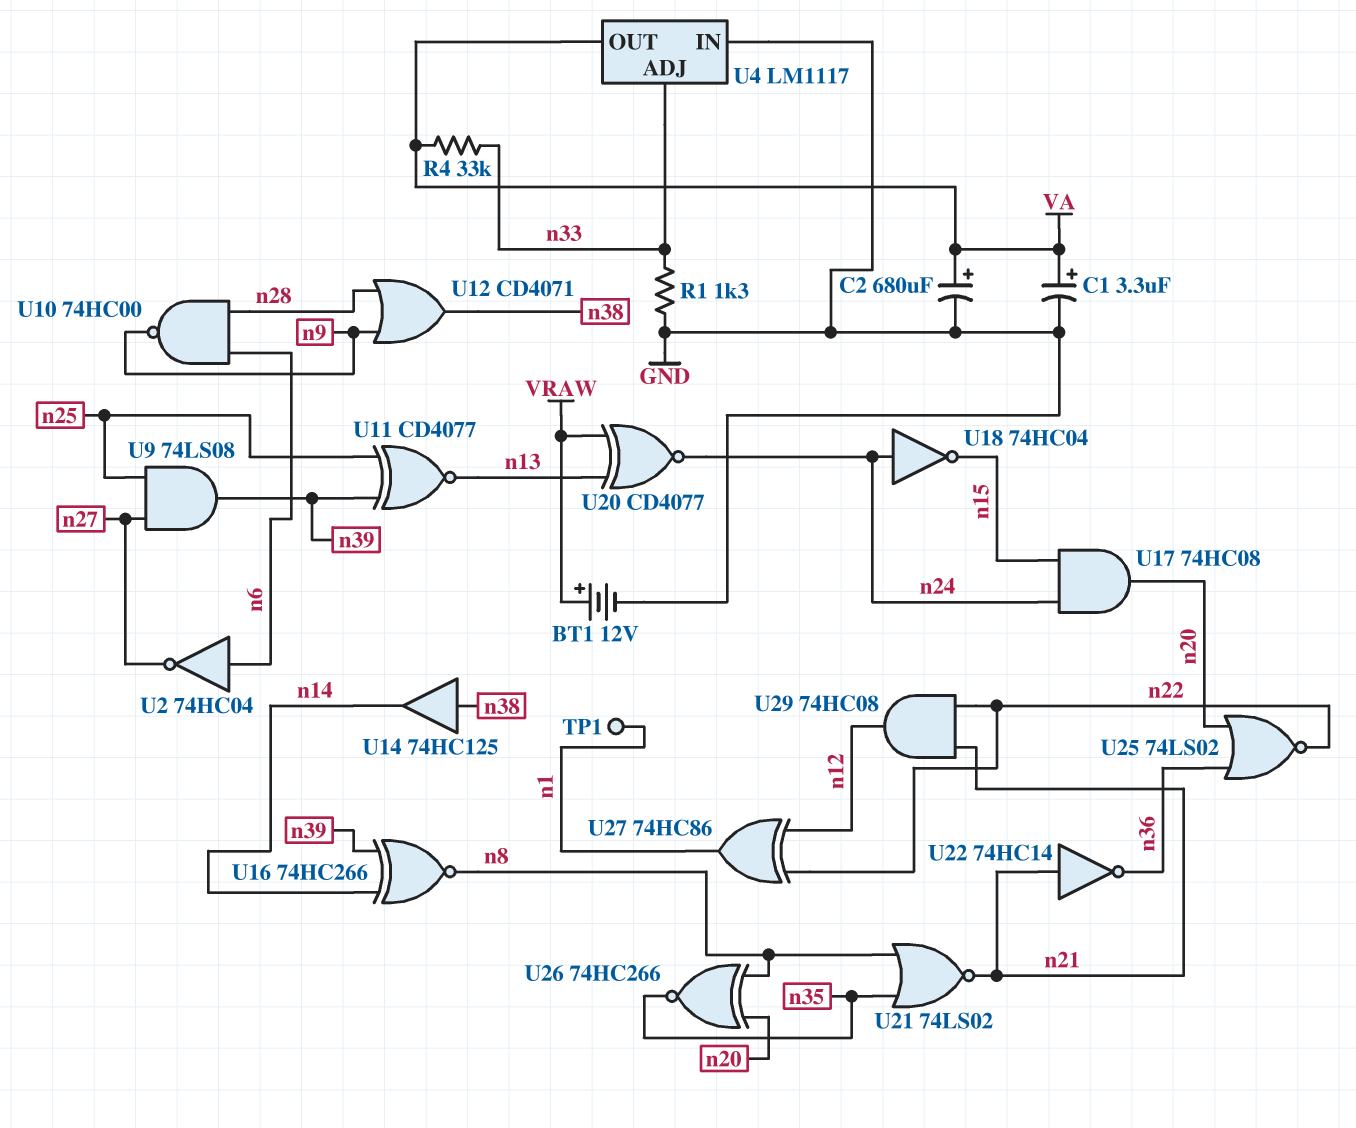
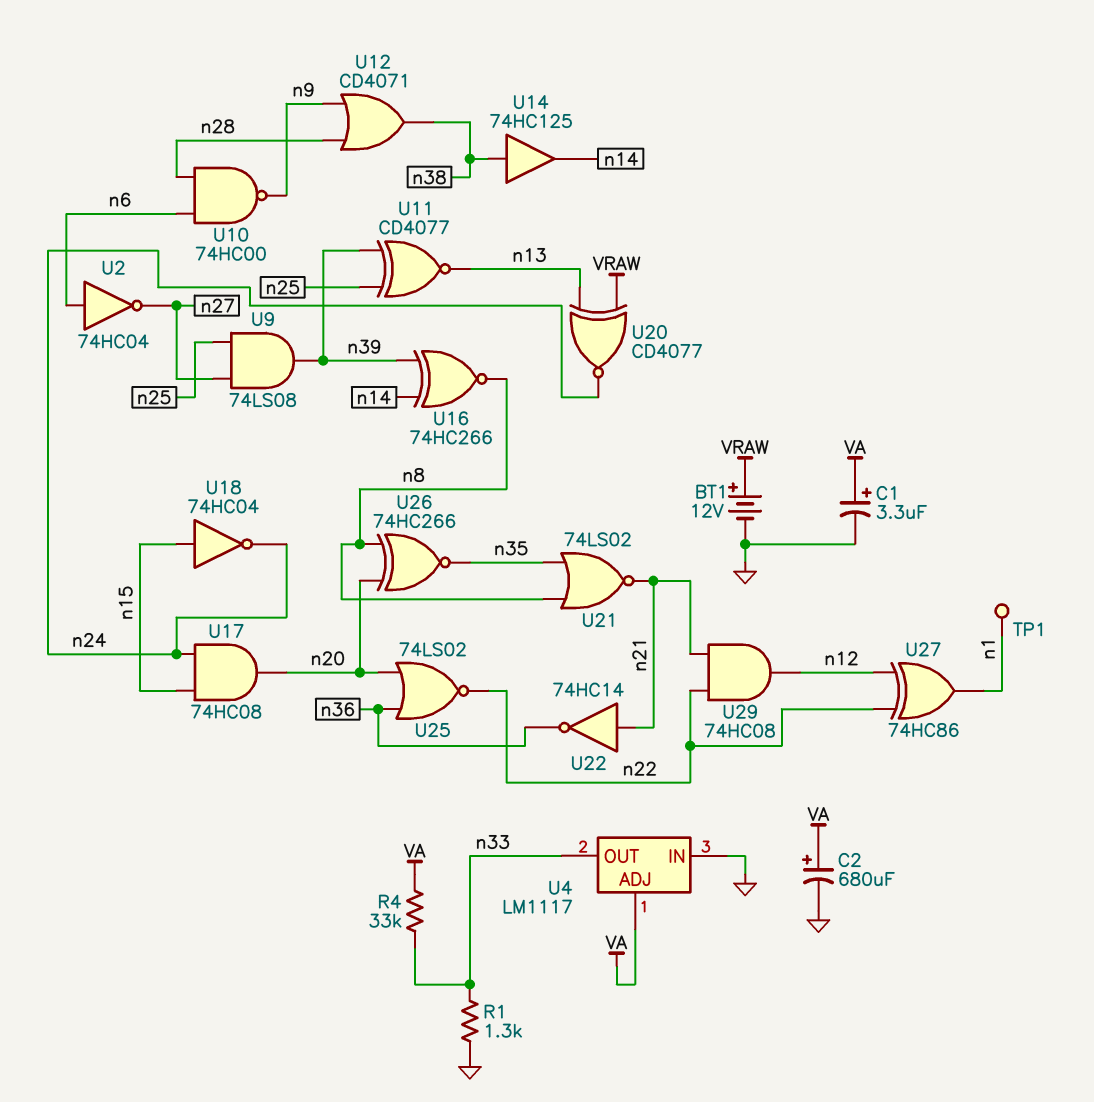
U4 pin ADJ: n33 -> VA
U4 pin OUT: VA -> n33
U18: NOT 74HC04 (in n24, out n15) -> NOT 74HC04 (in n15, out n24)

